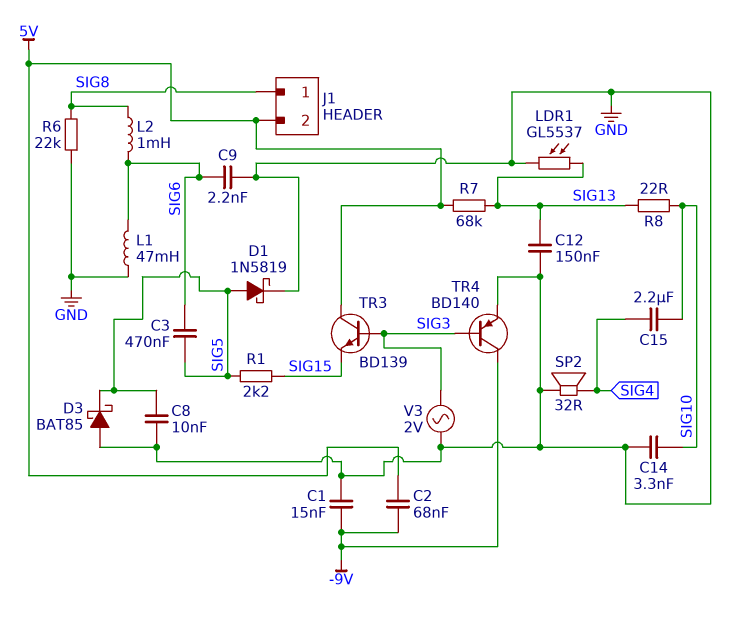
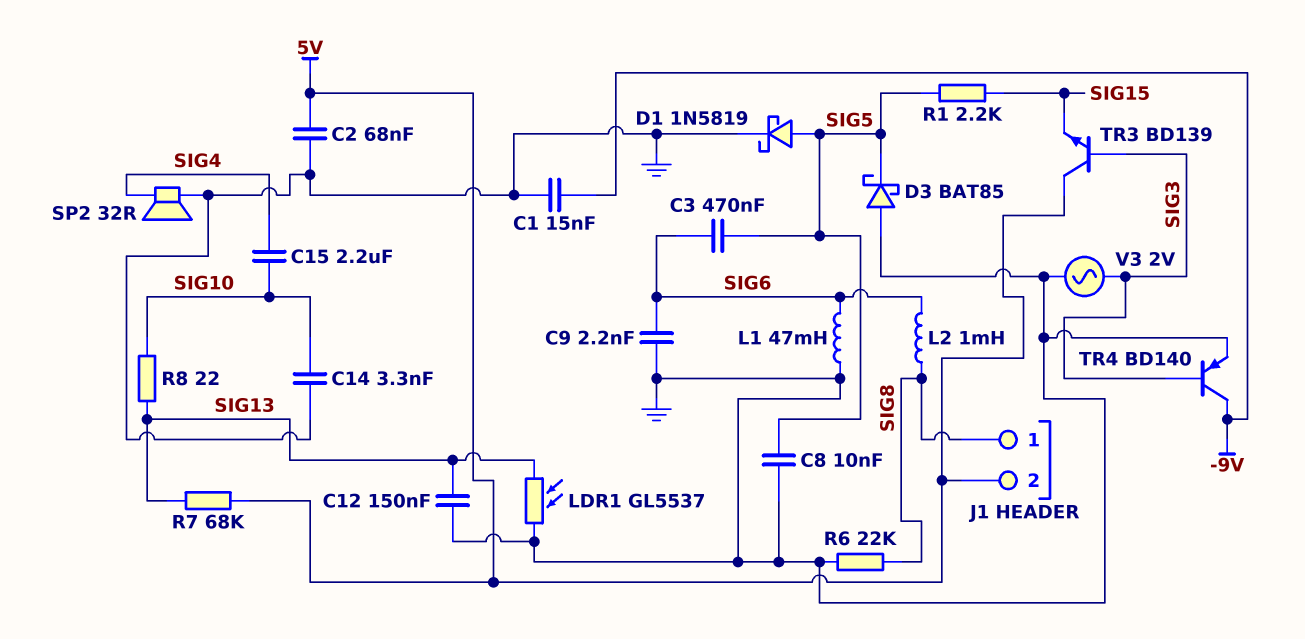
C2: 68nF (-9V, 5V) -> 68nF (5V, GND)

